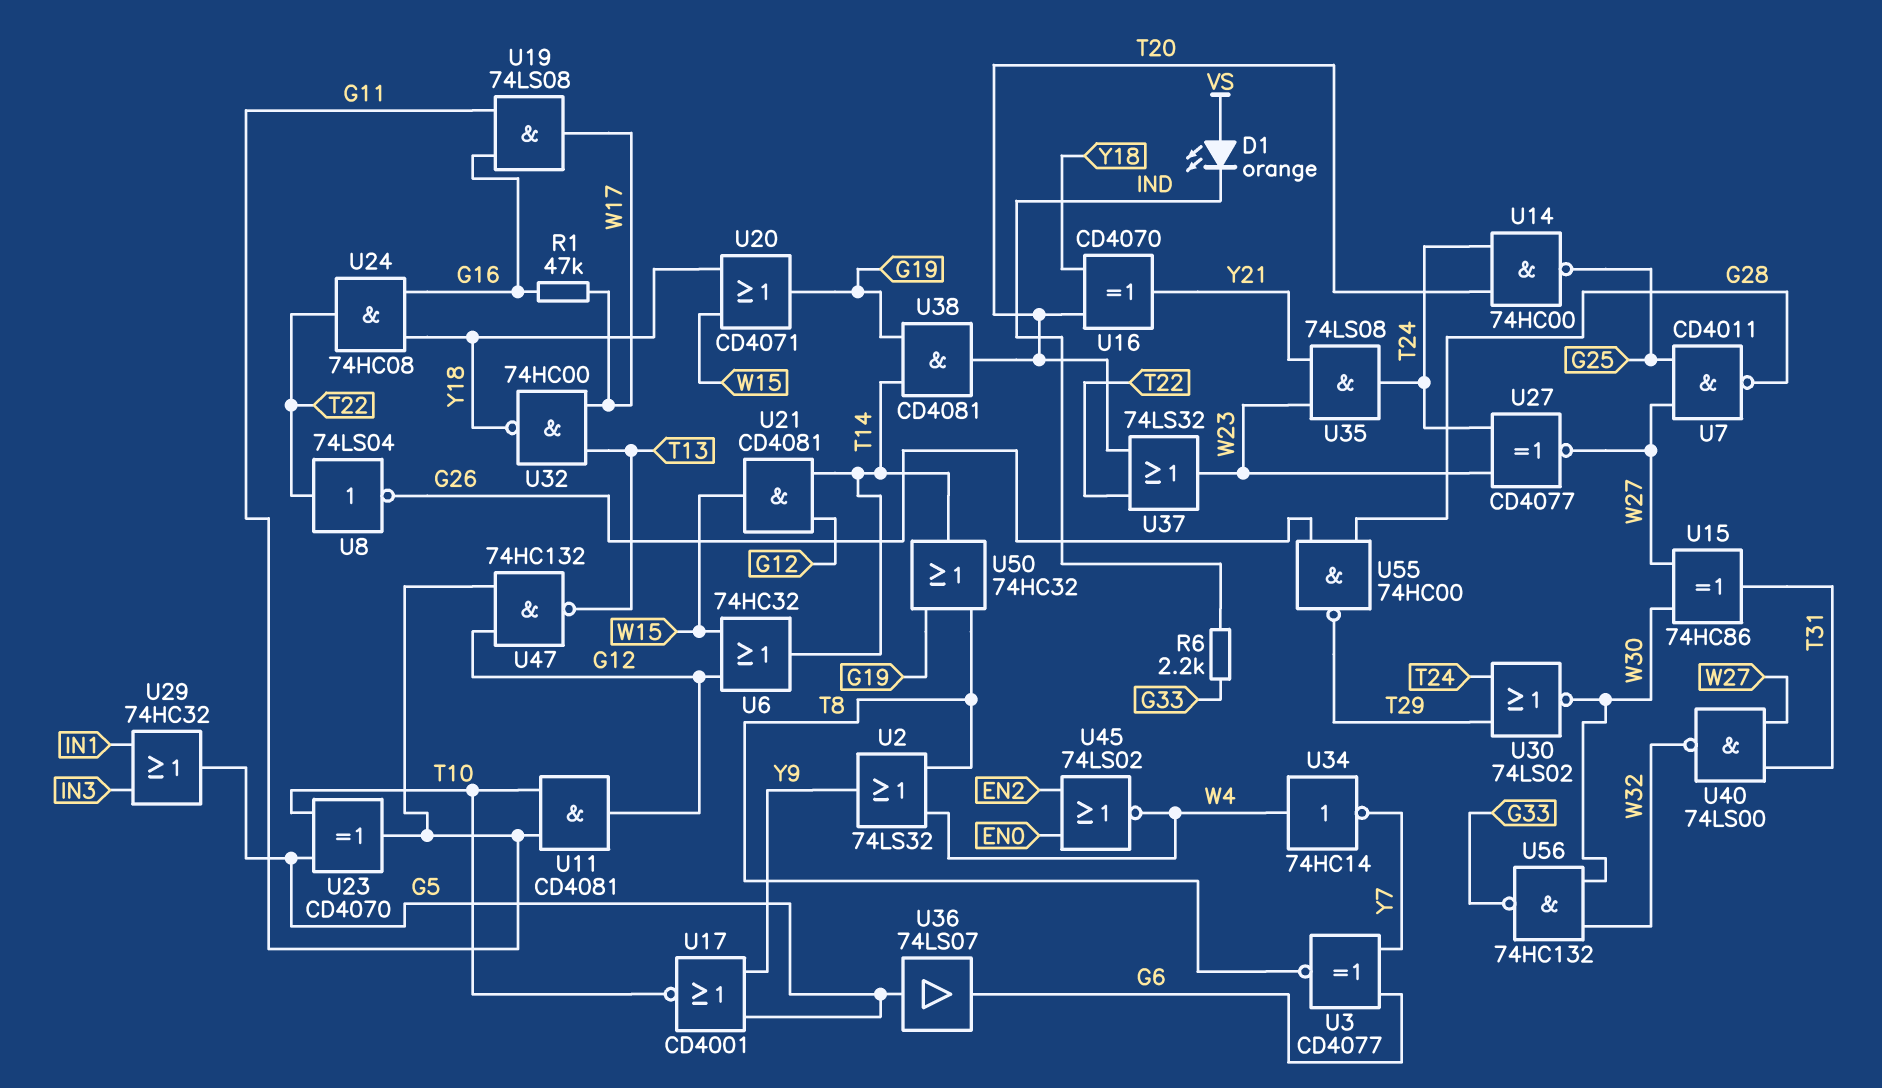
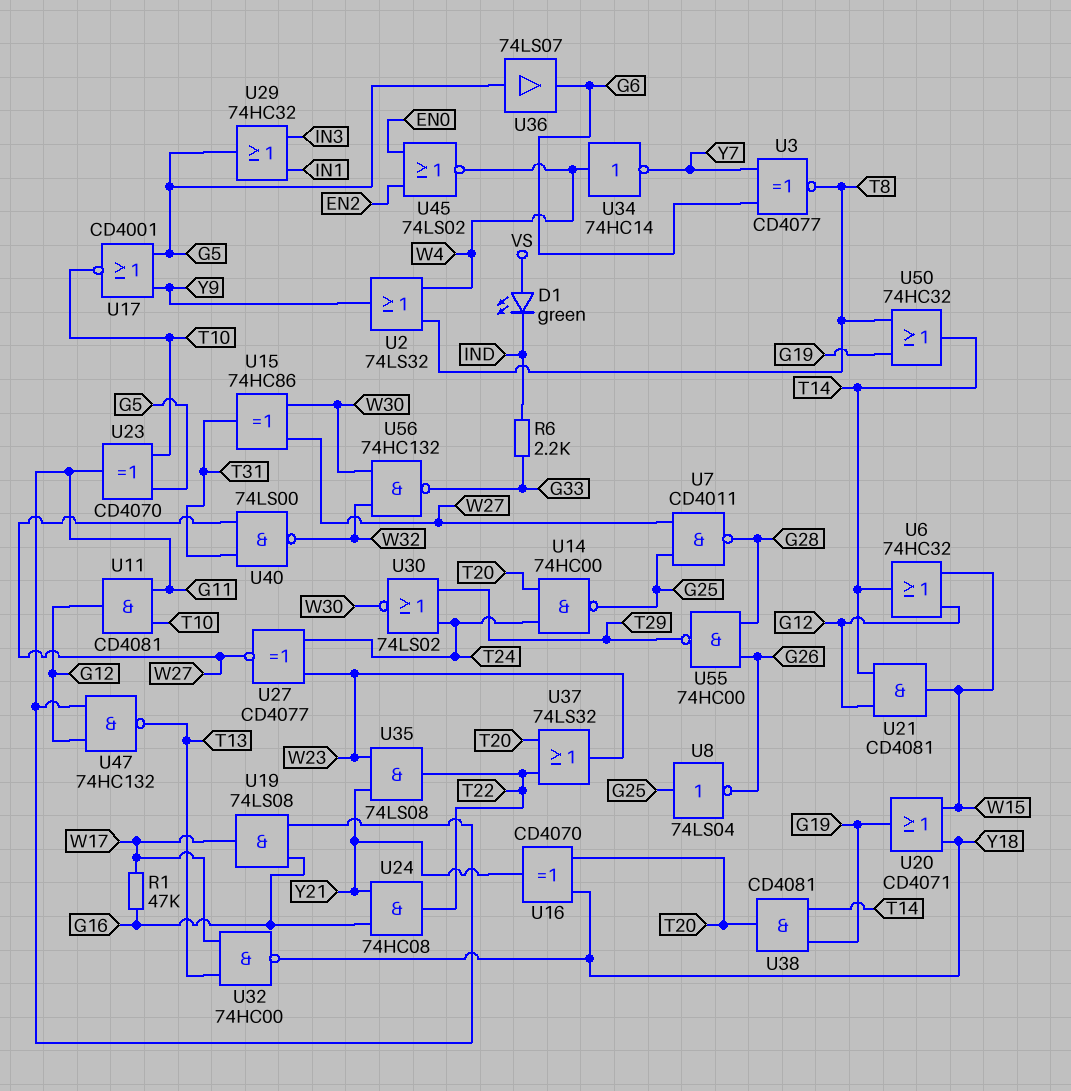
D1: LED orange (A VS, K IND) -> LED green (A VS, K IND)
U8: NOT 74LS04 (in T22, out G26) -> NOT 74LS04 (in G25, out G26)
U24: AND 74HC08 (in G16, in Y18, out T22) -> AND 74HC08 (in G16, in Y21, out T22)
U35: AND 74LS08 (in W23, in Y21, out T24) -> AND 74LS08 (in W23, in Y21, out T22)

